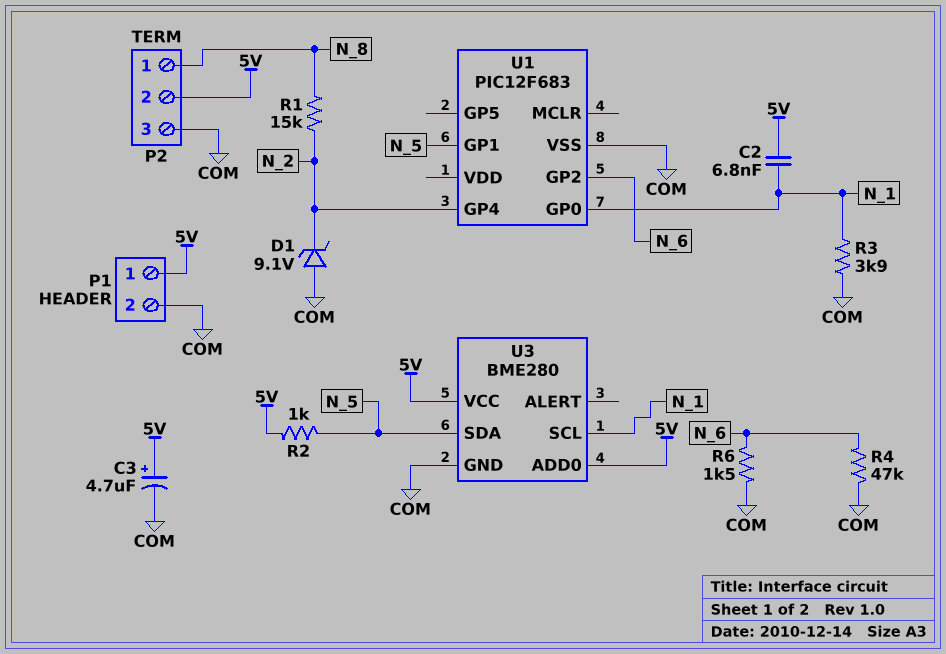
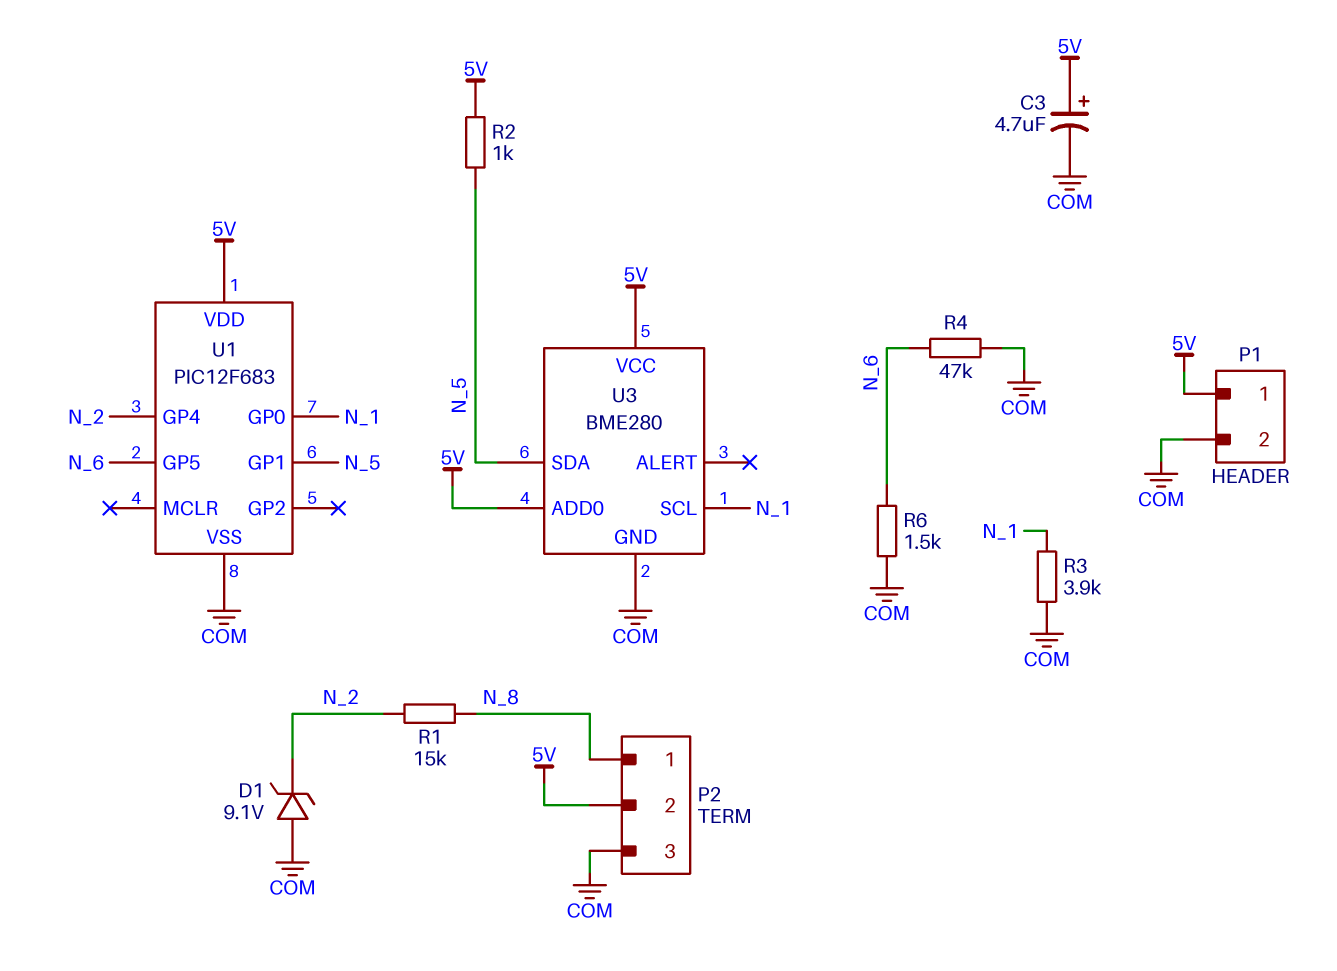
C2: 6.8nF (5V, N_1) -> none
U1 pin GP2: N_6 -> none
U1 pin GP5: none -> N_6
U1 pin VDD: none -> 5V

